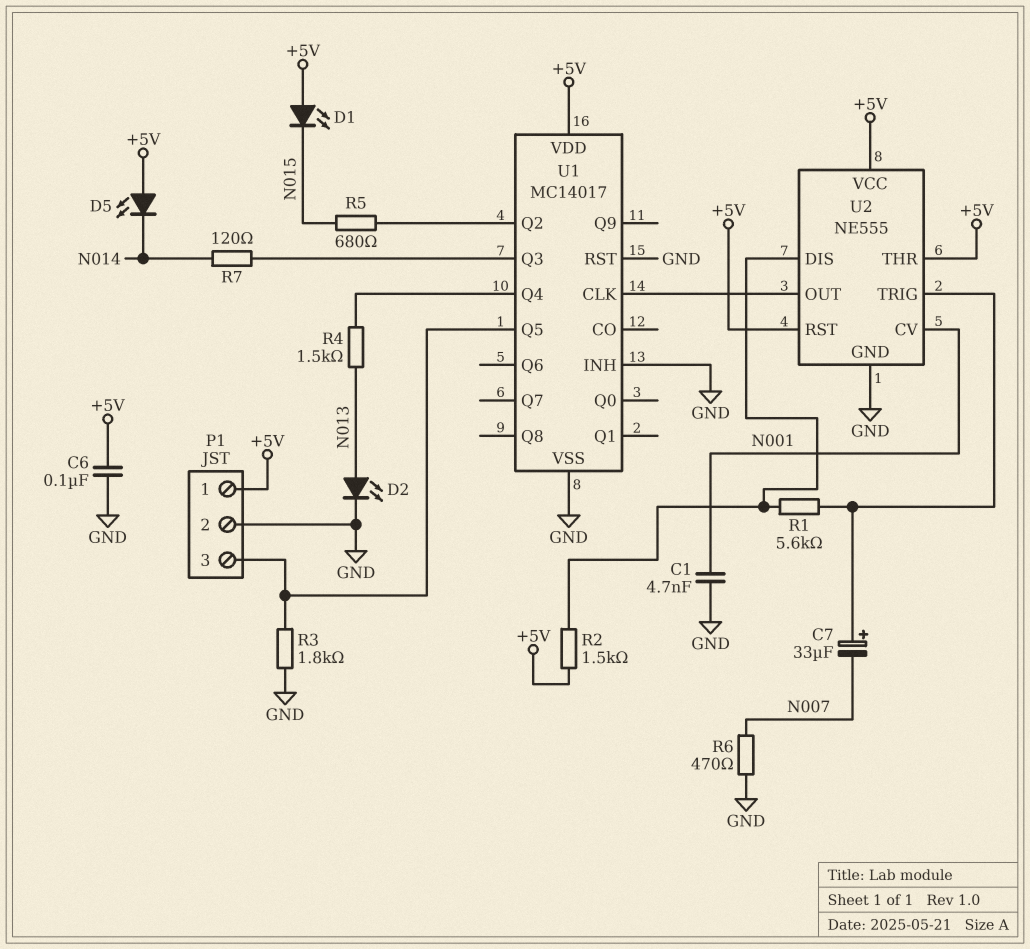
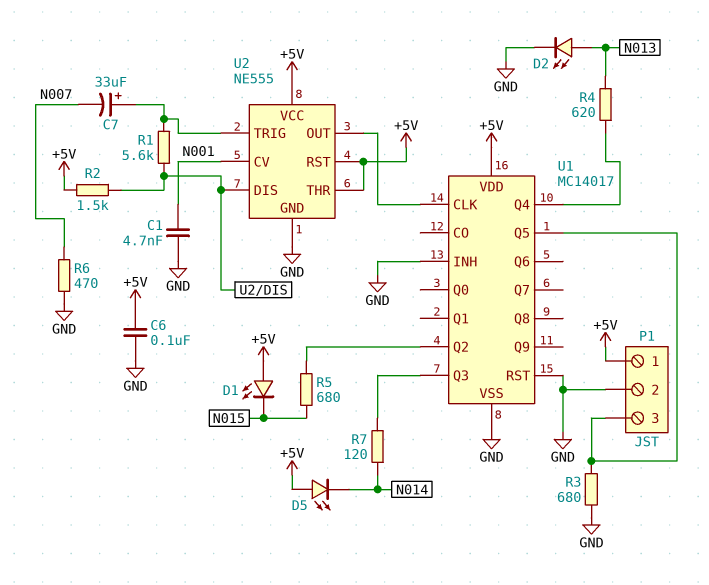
R3: 1.8k (GND, P1/3) -> 680 (GND, P1/3)
R4: 1.5k (N013, U1/Q4) -> 620 (N013, U1/Q4)

